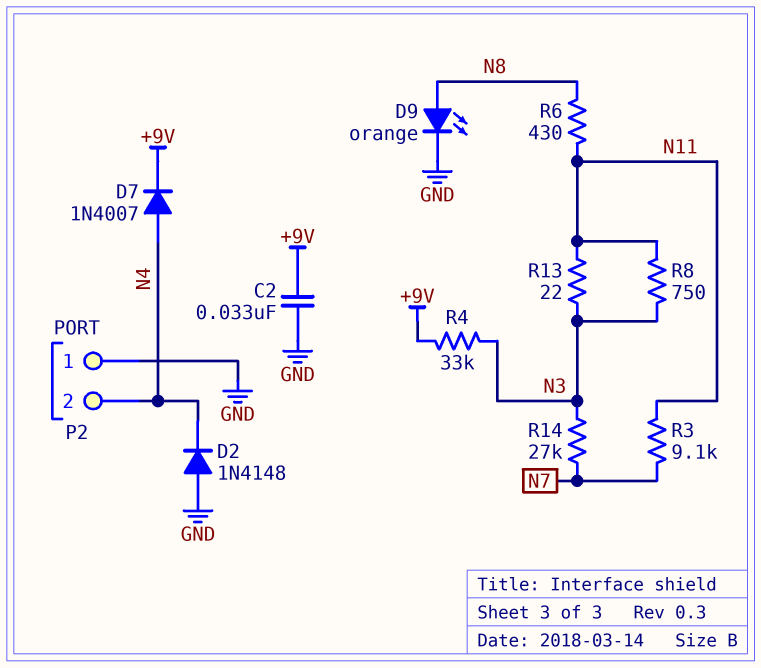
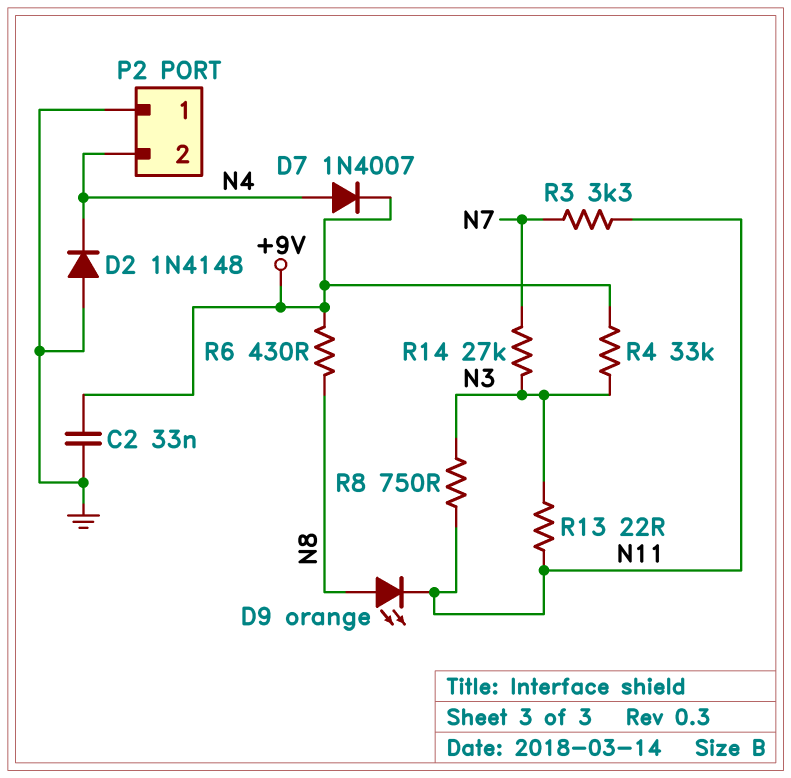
D9: LED orange (A N8, K GND) -> LED orange (A N8, K N11)
R3: 9.1k (N7, N11) -> 3.3k (N7, N11)
R6: 430 (N8, N11) -> 430 (+9V, N8)

